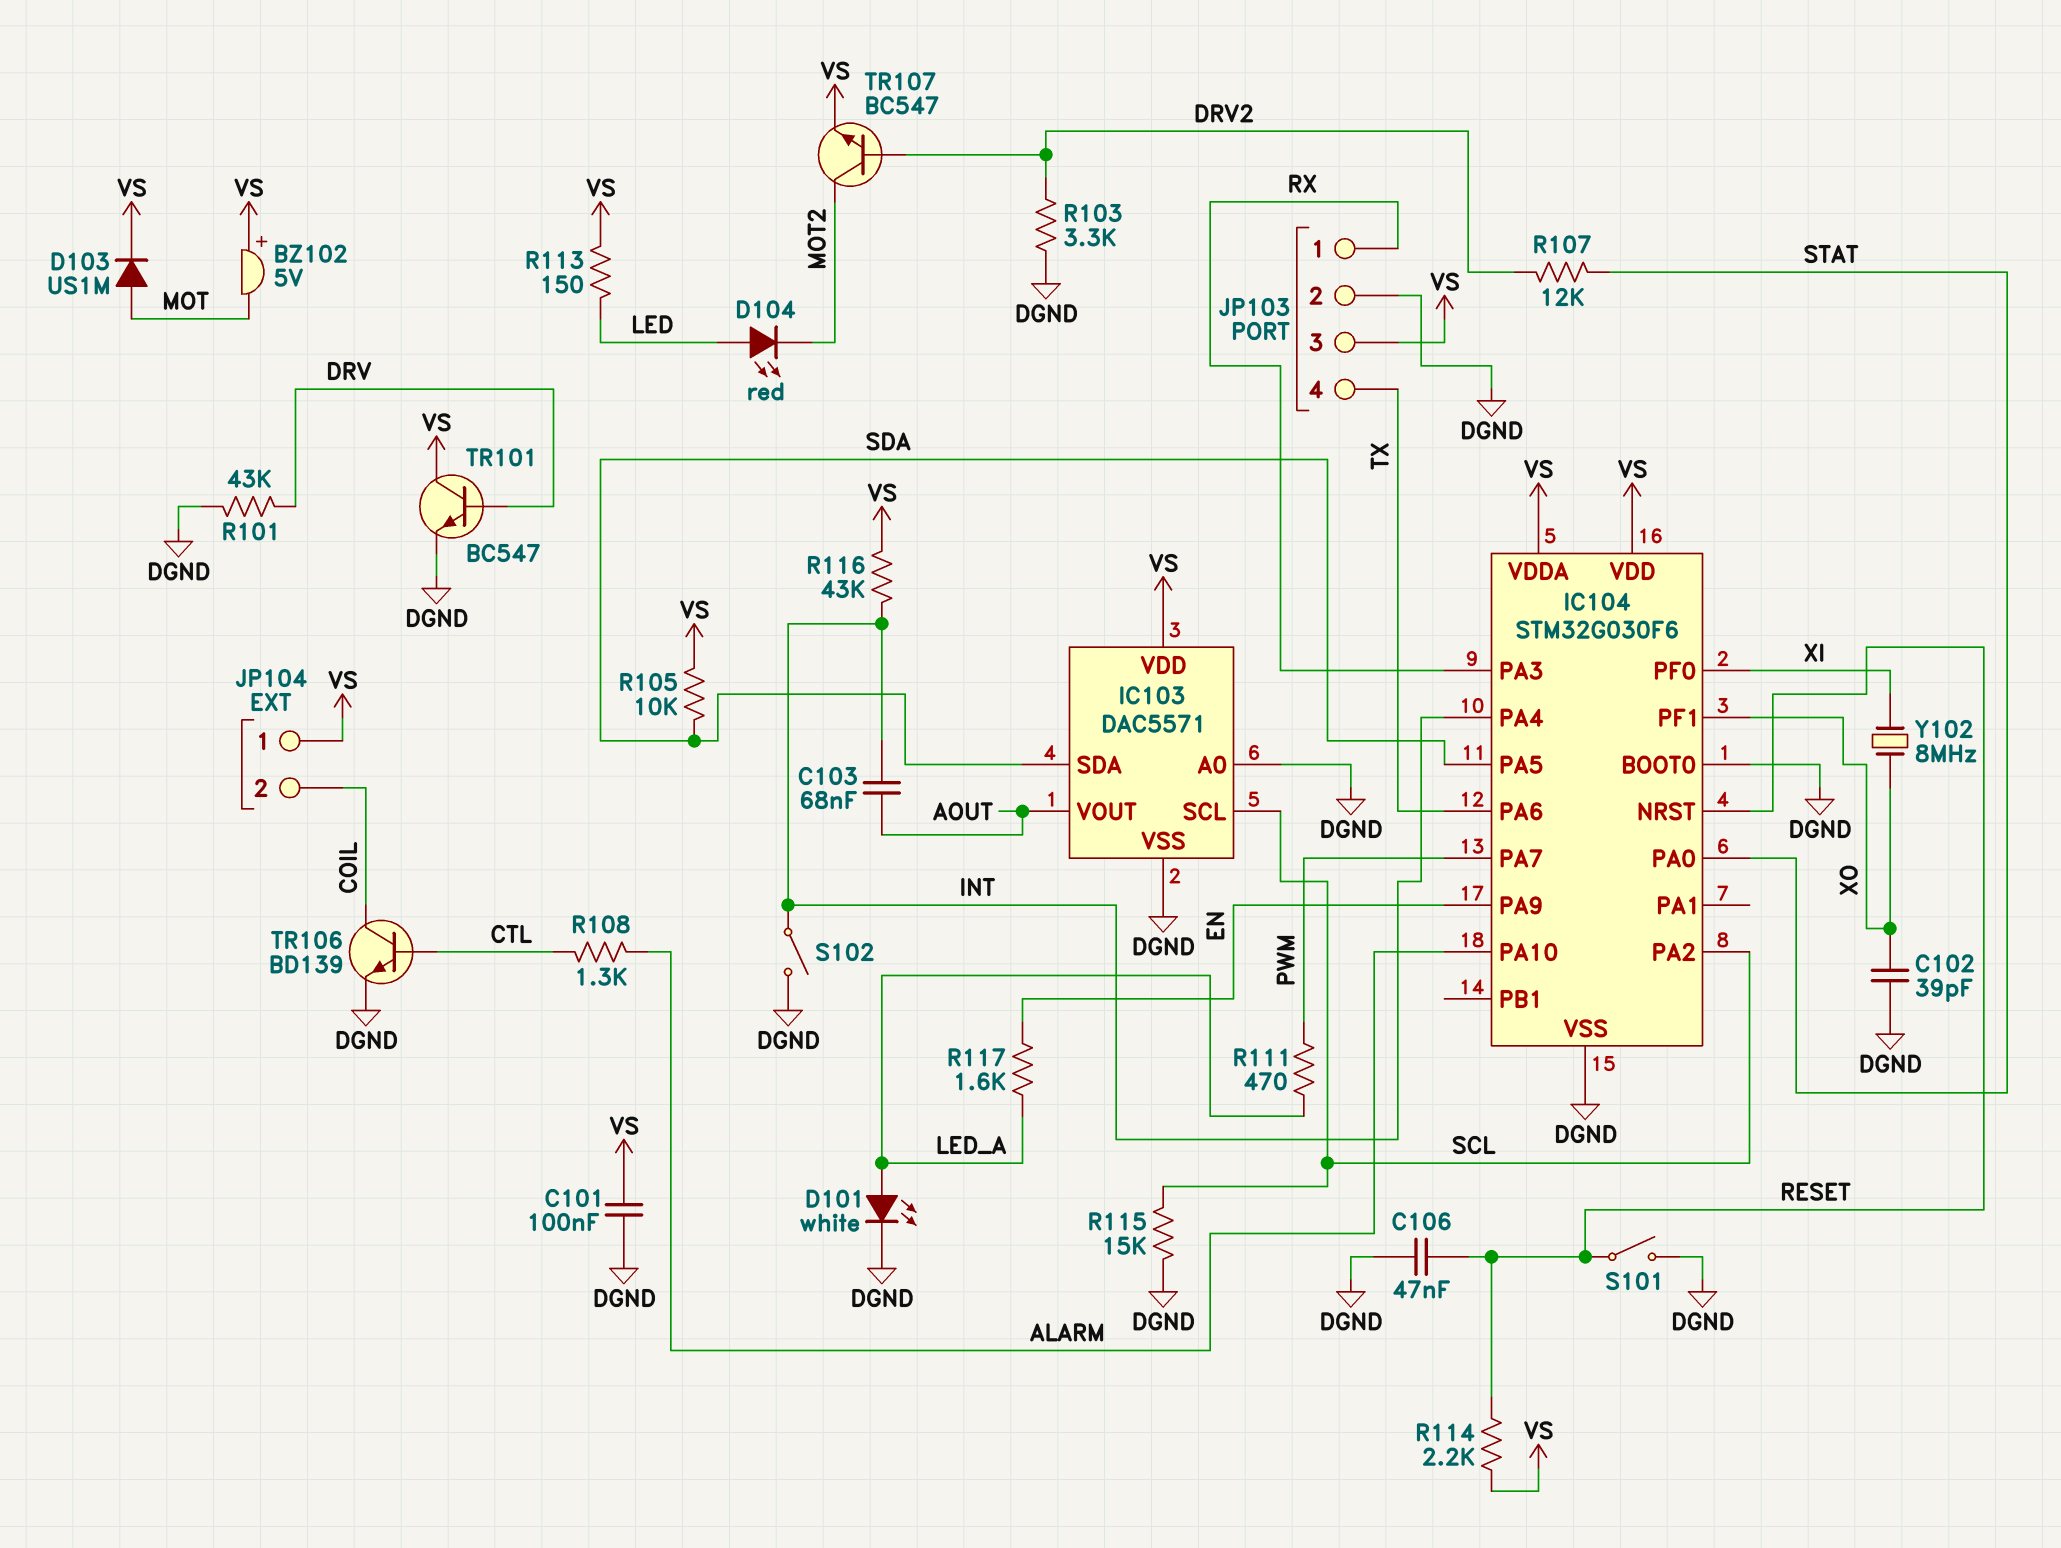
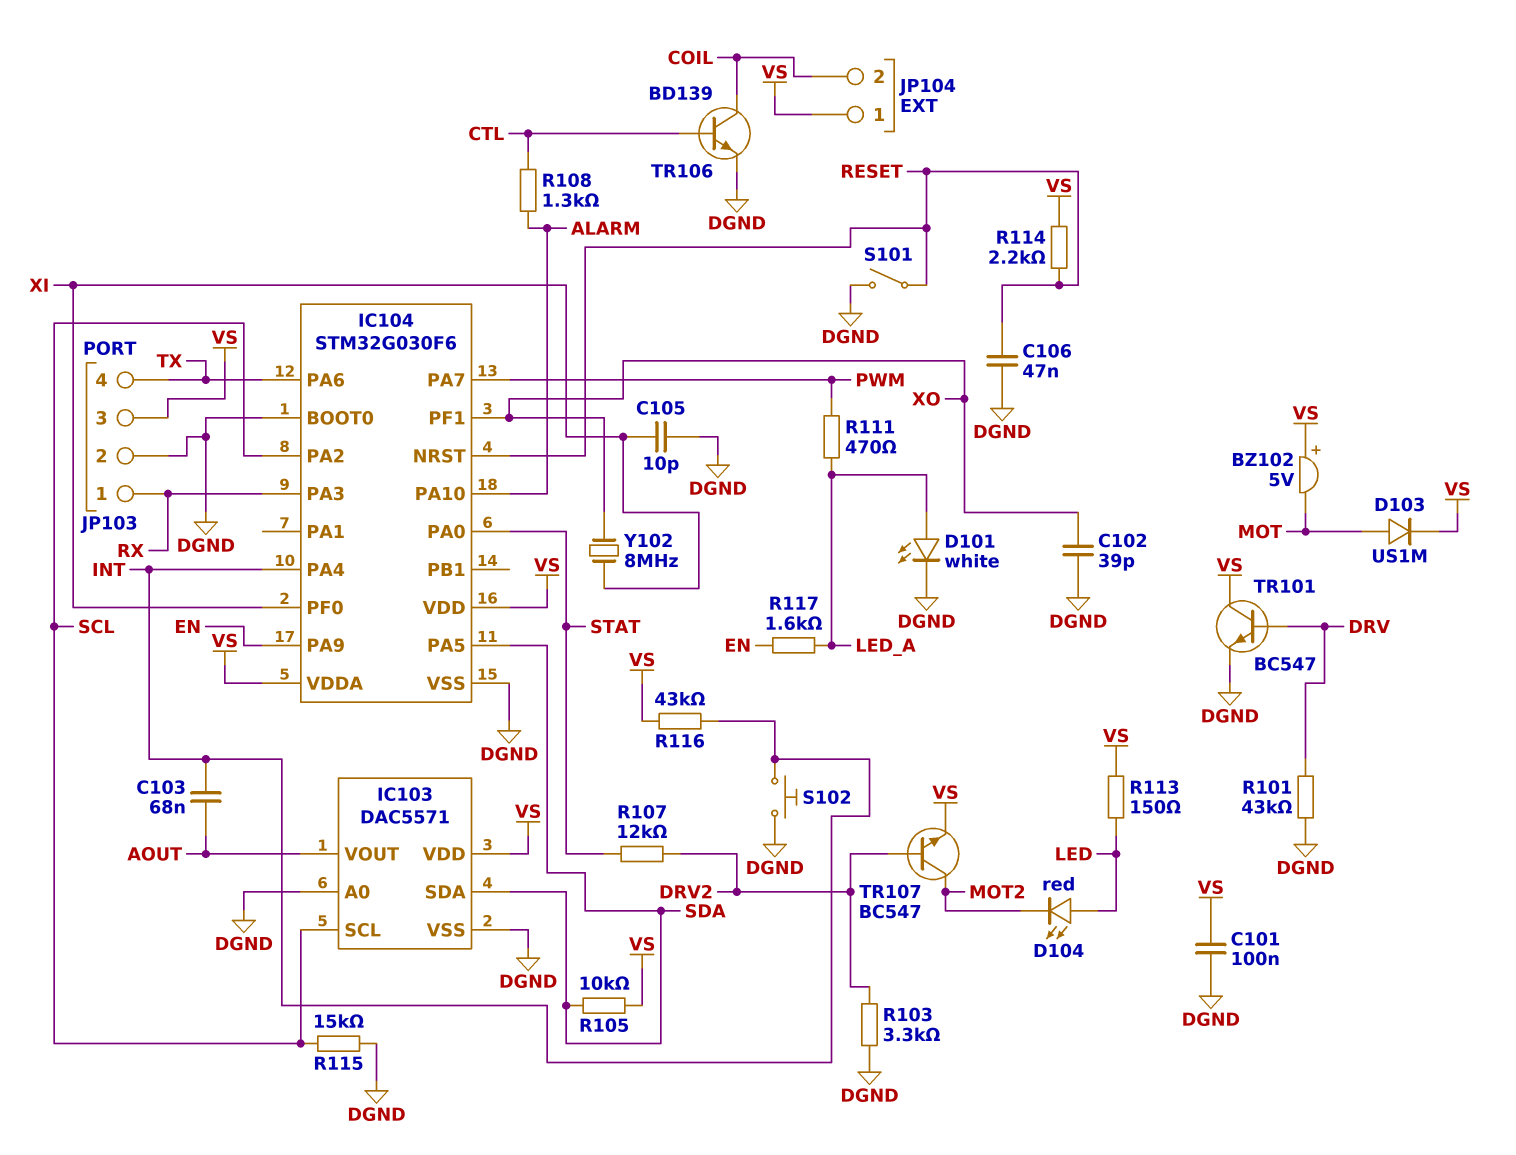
C105: none -> 10pF (DGND, XI)
S102: switch (DGND, INT) -> button (DGND, INT)

